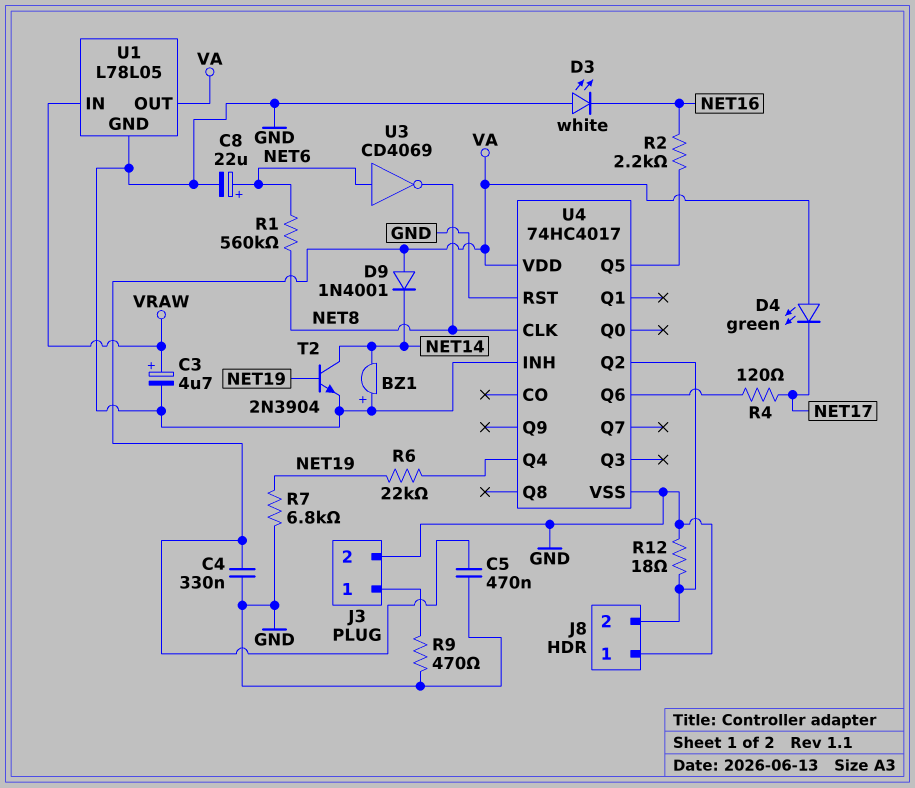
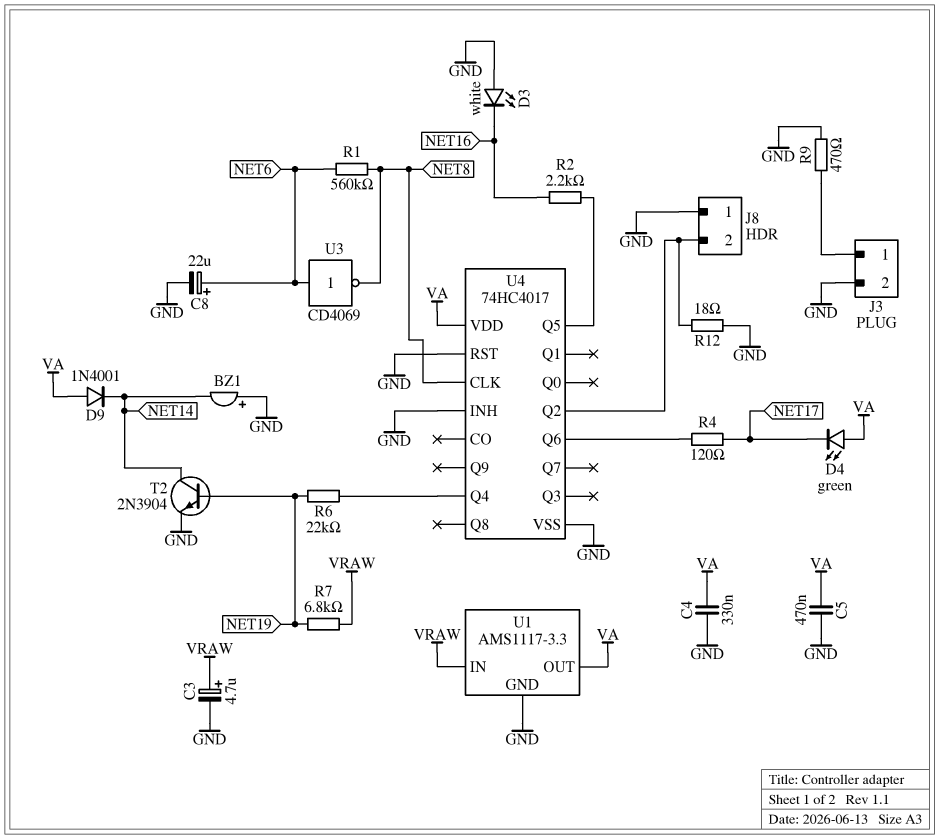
R7: 6.8k (GND, NET19) -> 6.8k (NET19, VRAW)
U1: L78L05 -> AMS1117-3.3

